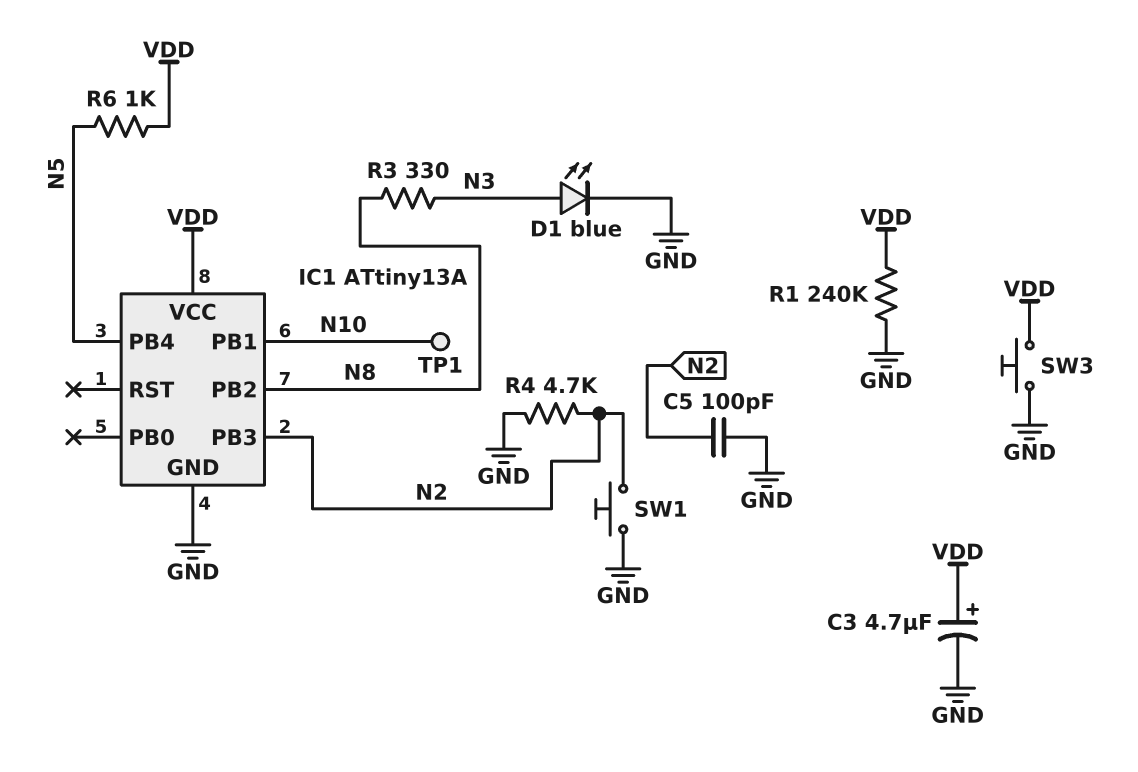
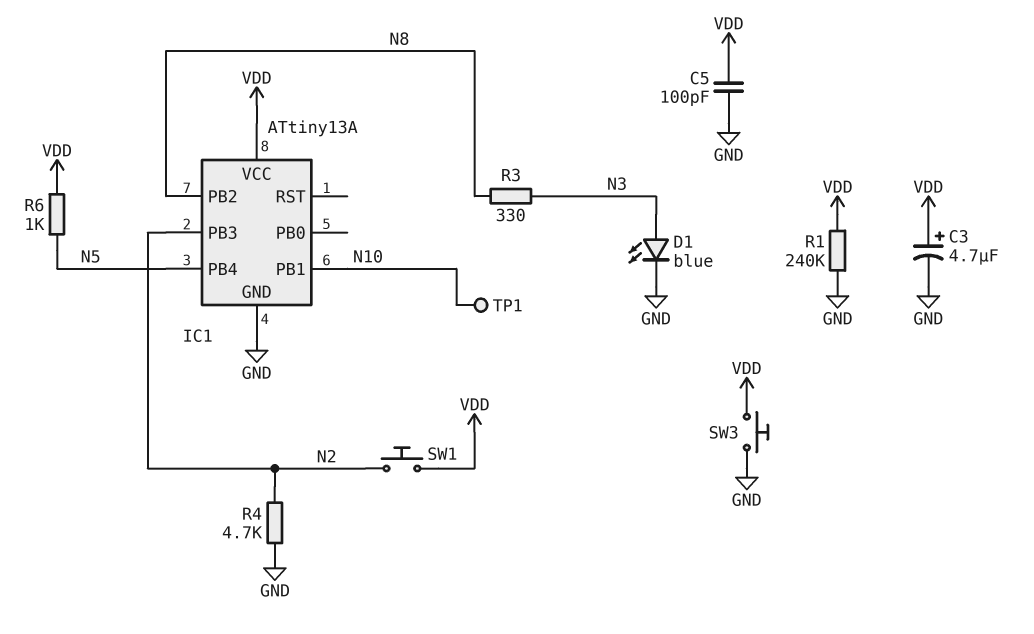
C5: 100pF (GND, N2) -> 100pF (GND, VDD)
SW1: button (GND, N2) -> button (N2, VDD)

